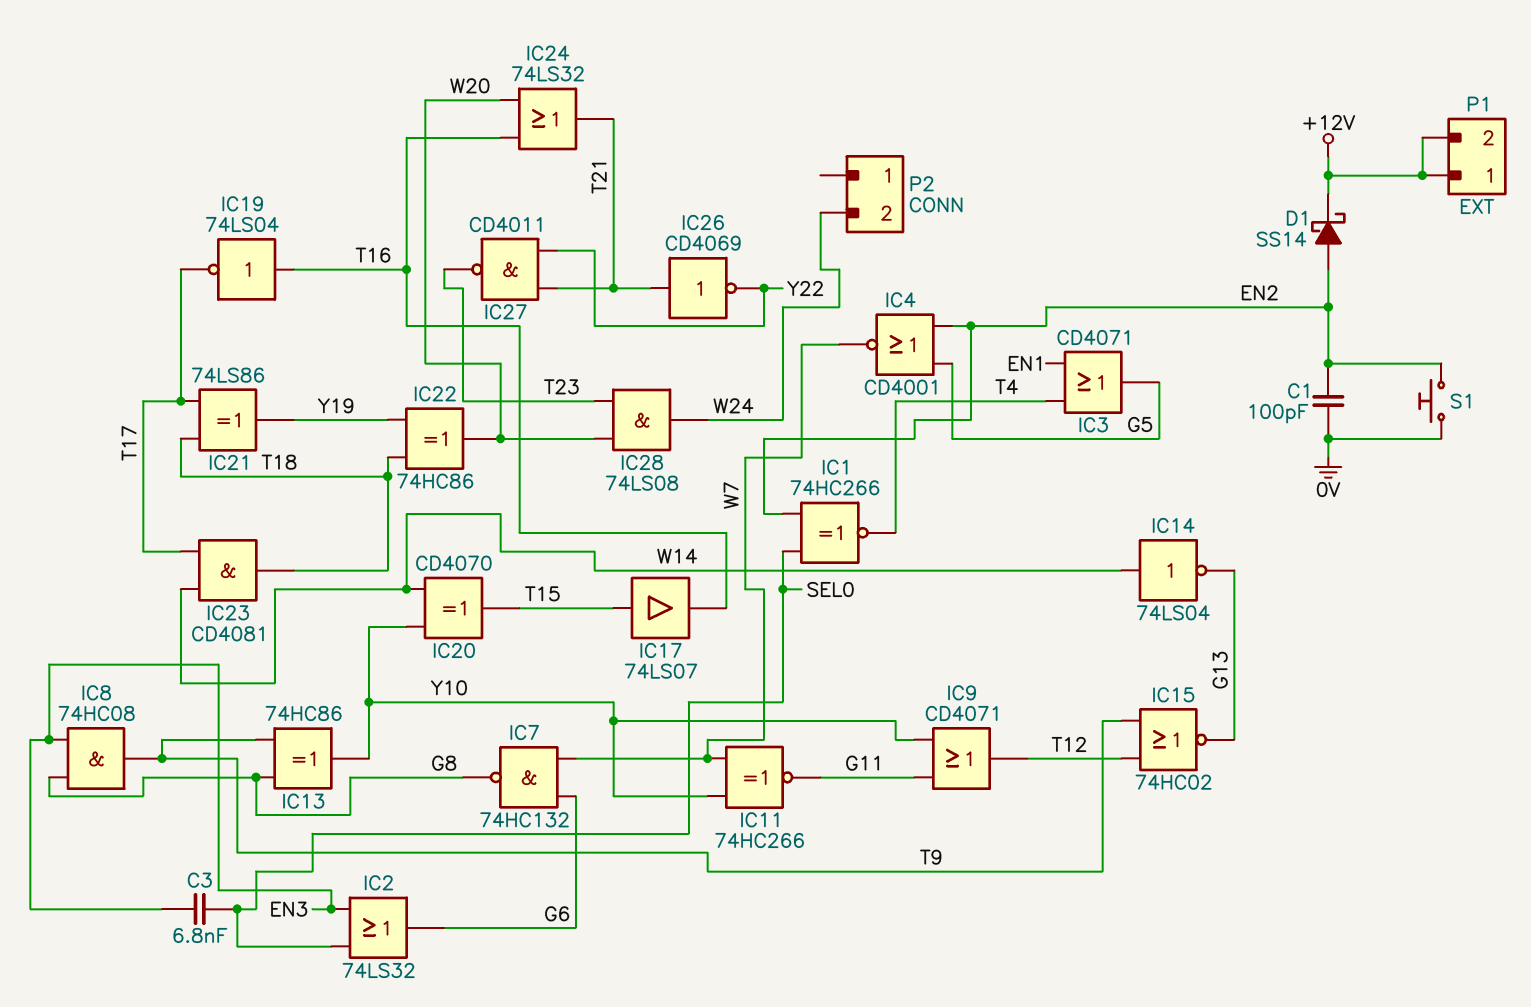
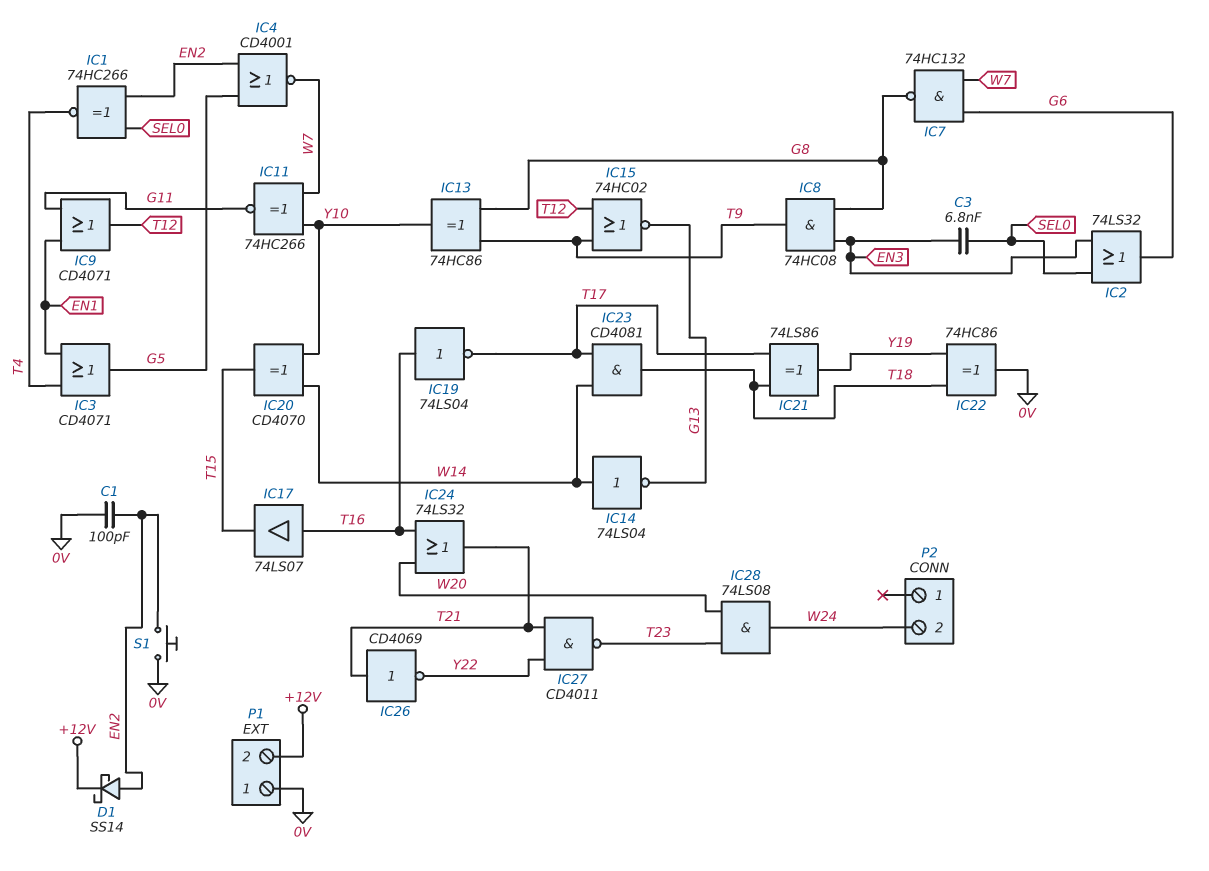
IC9: OR CD4071 (in G11, in Y10, out T12) -> OR CD4071 (in EN1, in G11, out T12)
IC17: buffer 74LS07 (in T15, out T16) -> buffer 74LS07 (in T16, out T15)
IC22: XOR 74HC86 (in T18, in Y19, out W20) -> XOR 74HC86 (in T18, in Y19, out 0V)
P1 pin 1: +12V -> 0V

